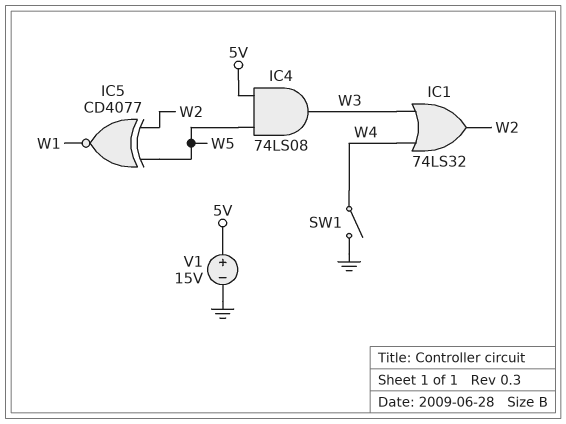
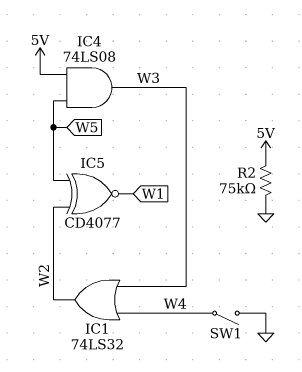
R2: none -> 75k (5V, GND)
V1: 15V (plus 5V, minus GND) -> none

